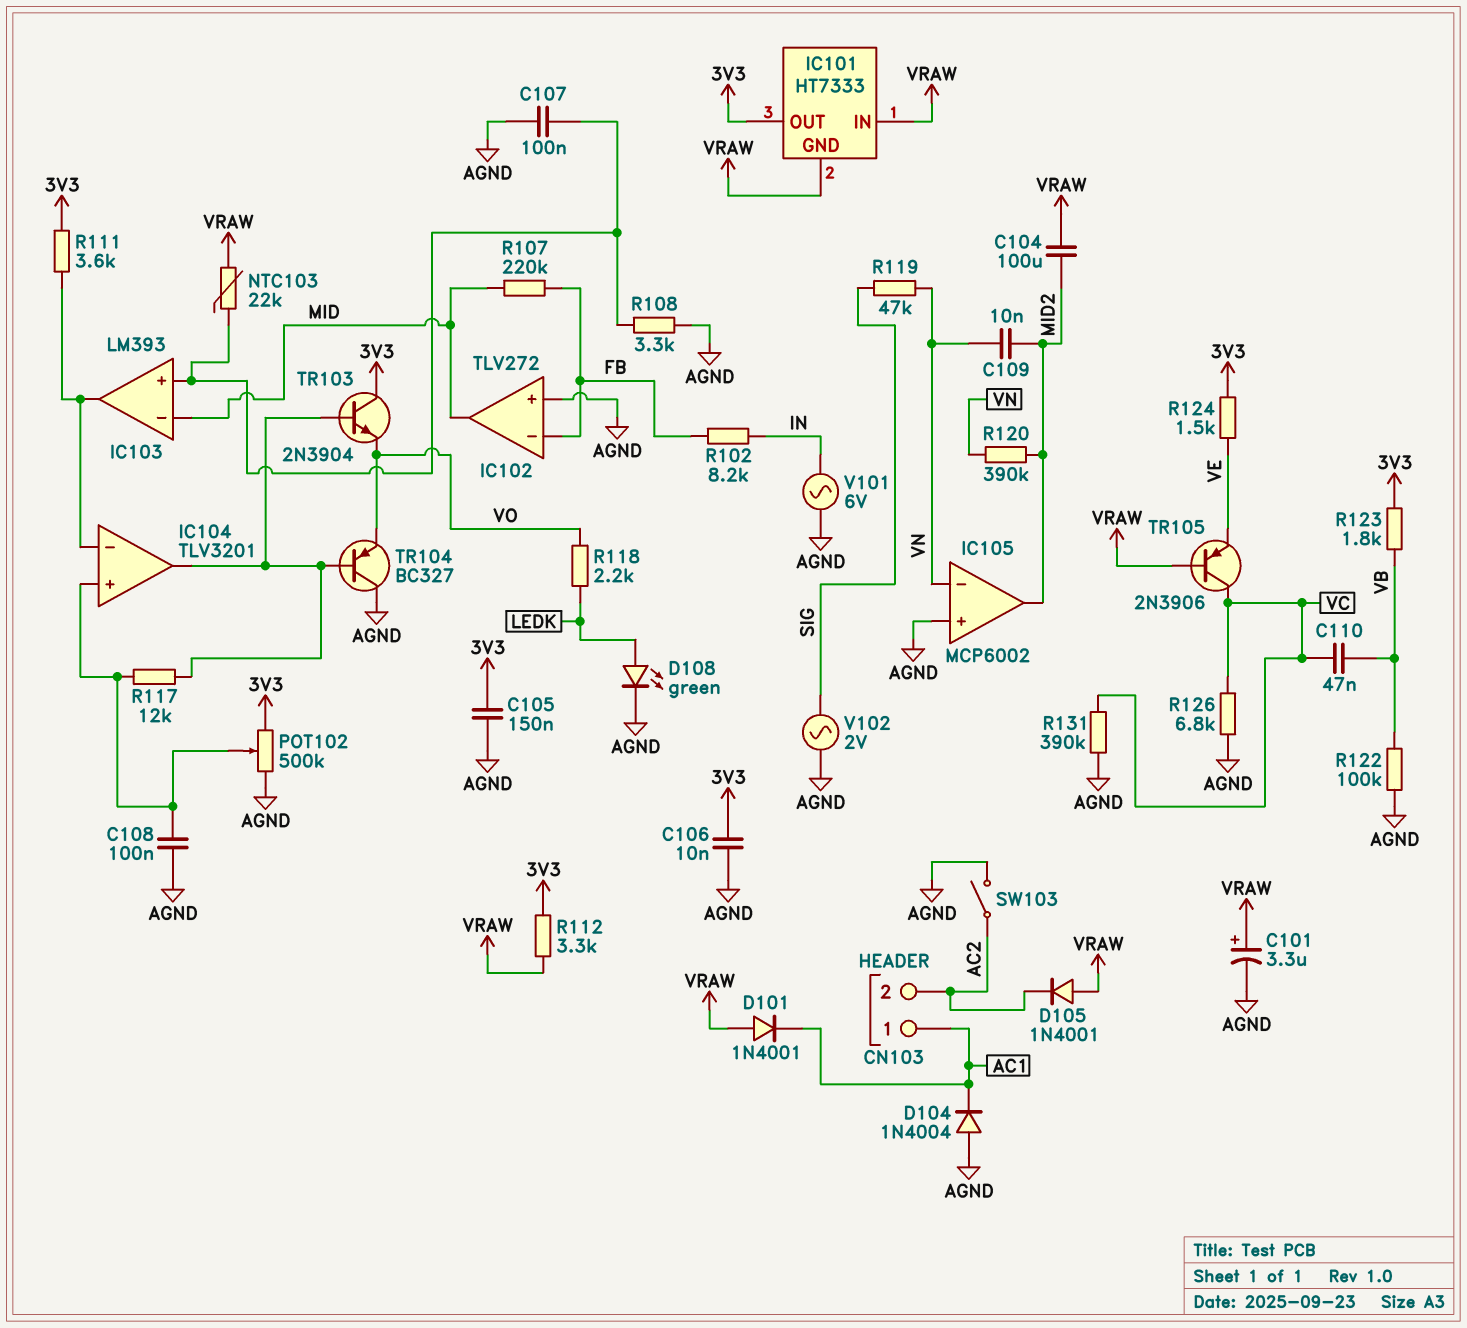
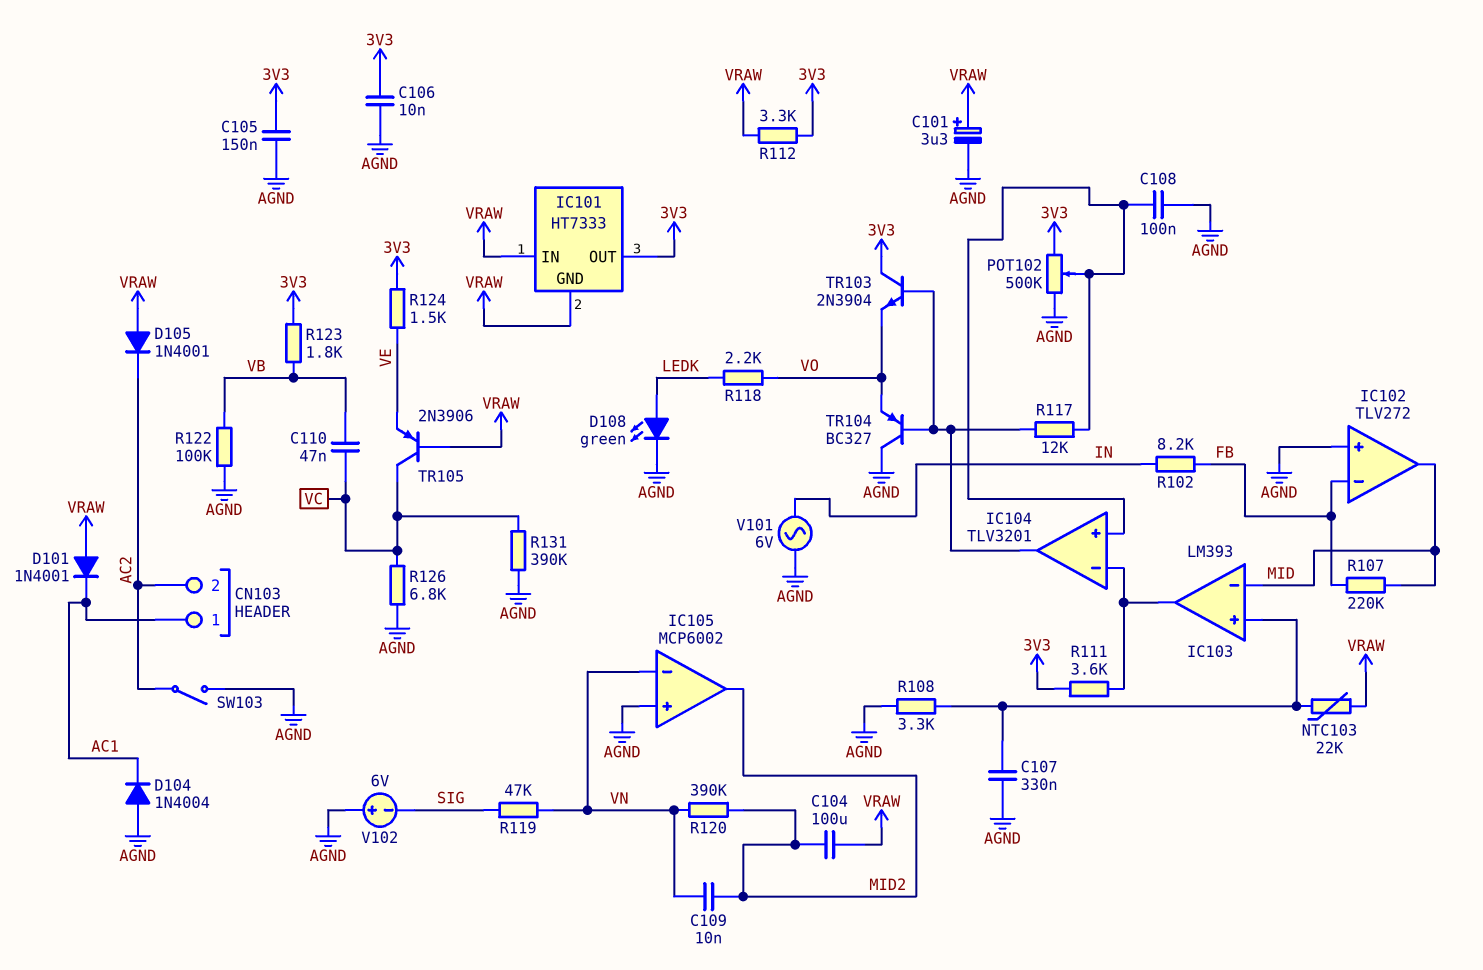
C107: 100nF (AGND, IC103/in+) -> 330nF (AGND, IC103/in+)
V102: AC 2V (AGND, SIG) -> 6V (plus AGND, minus SIG)

